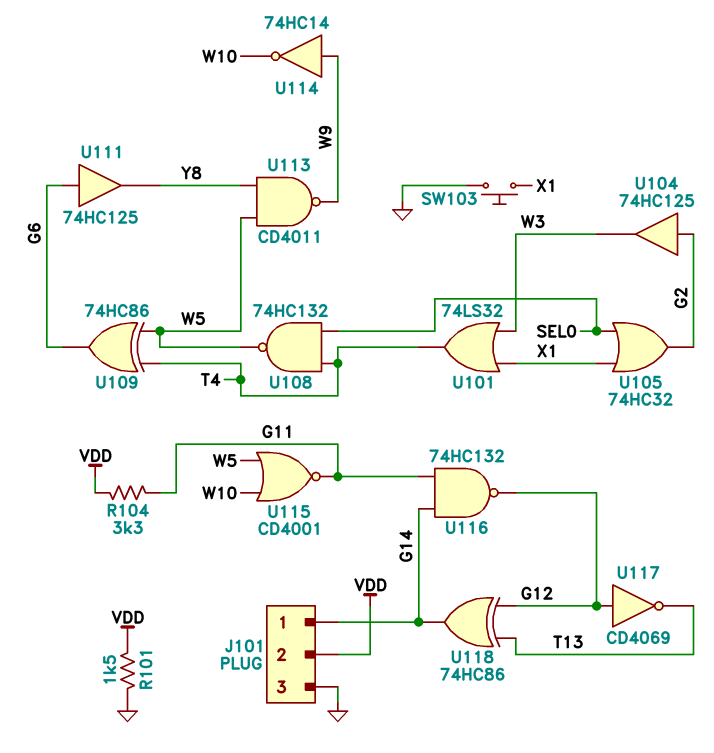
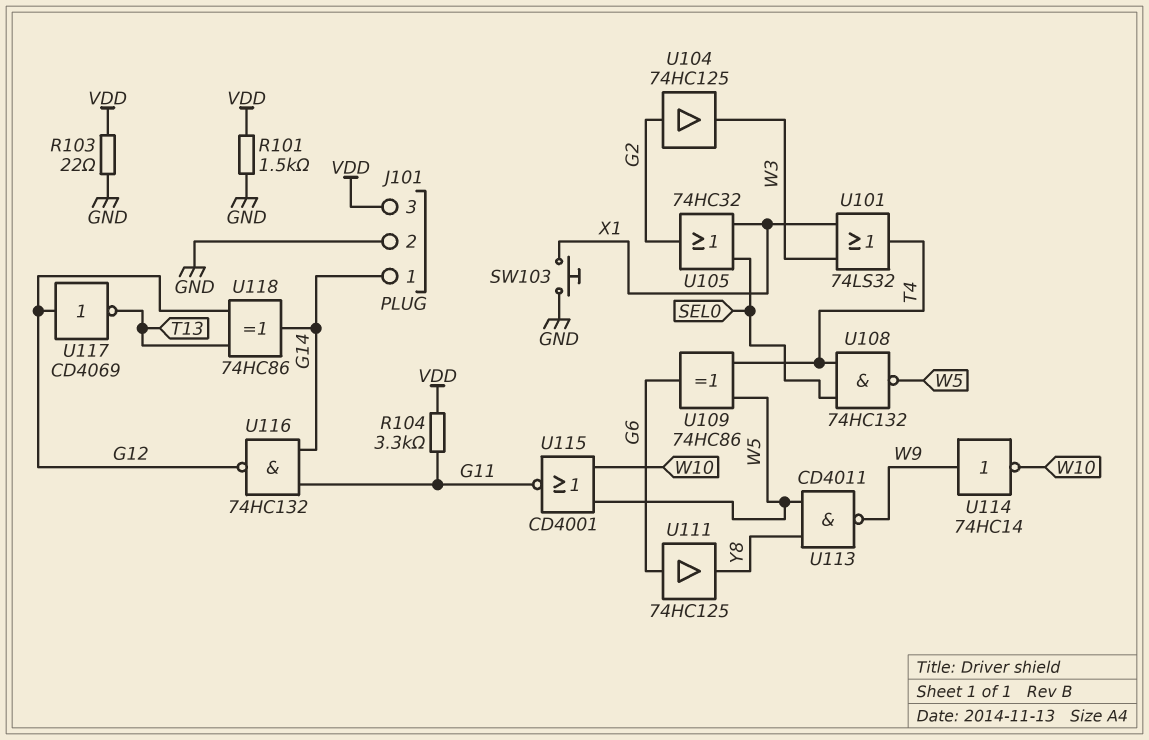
J101 pin 2: VDD -> GND
J101 pin 3: GND -> VDD
R103: none -> 22 (GND, VDD)

